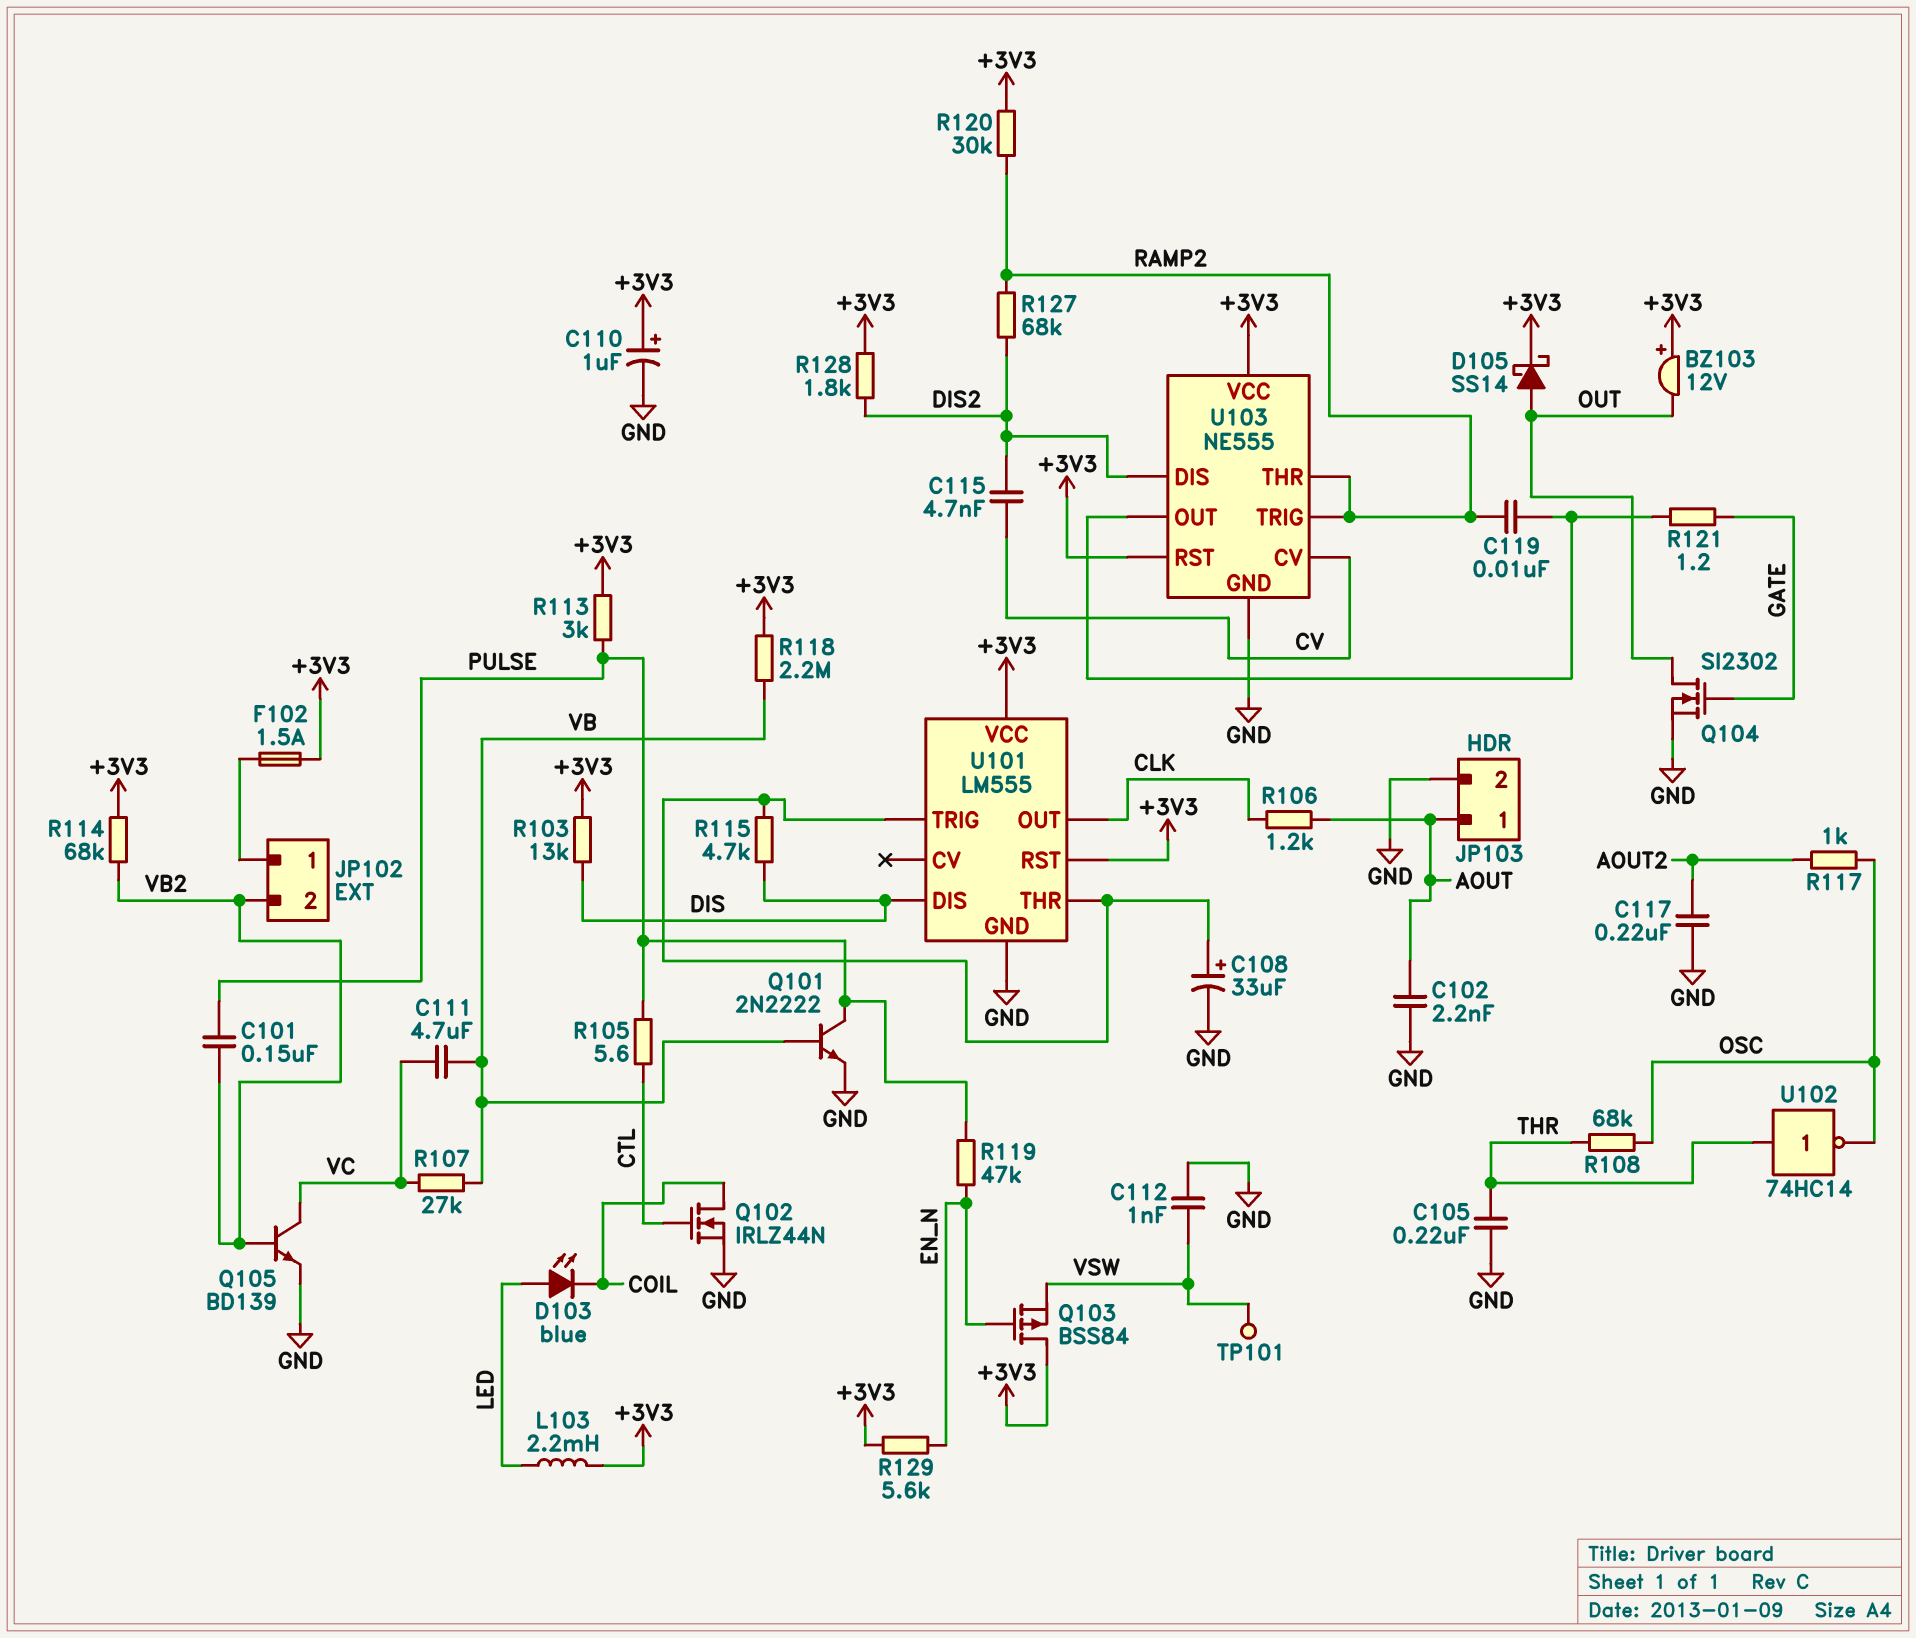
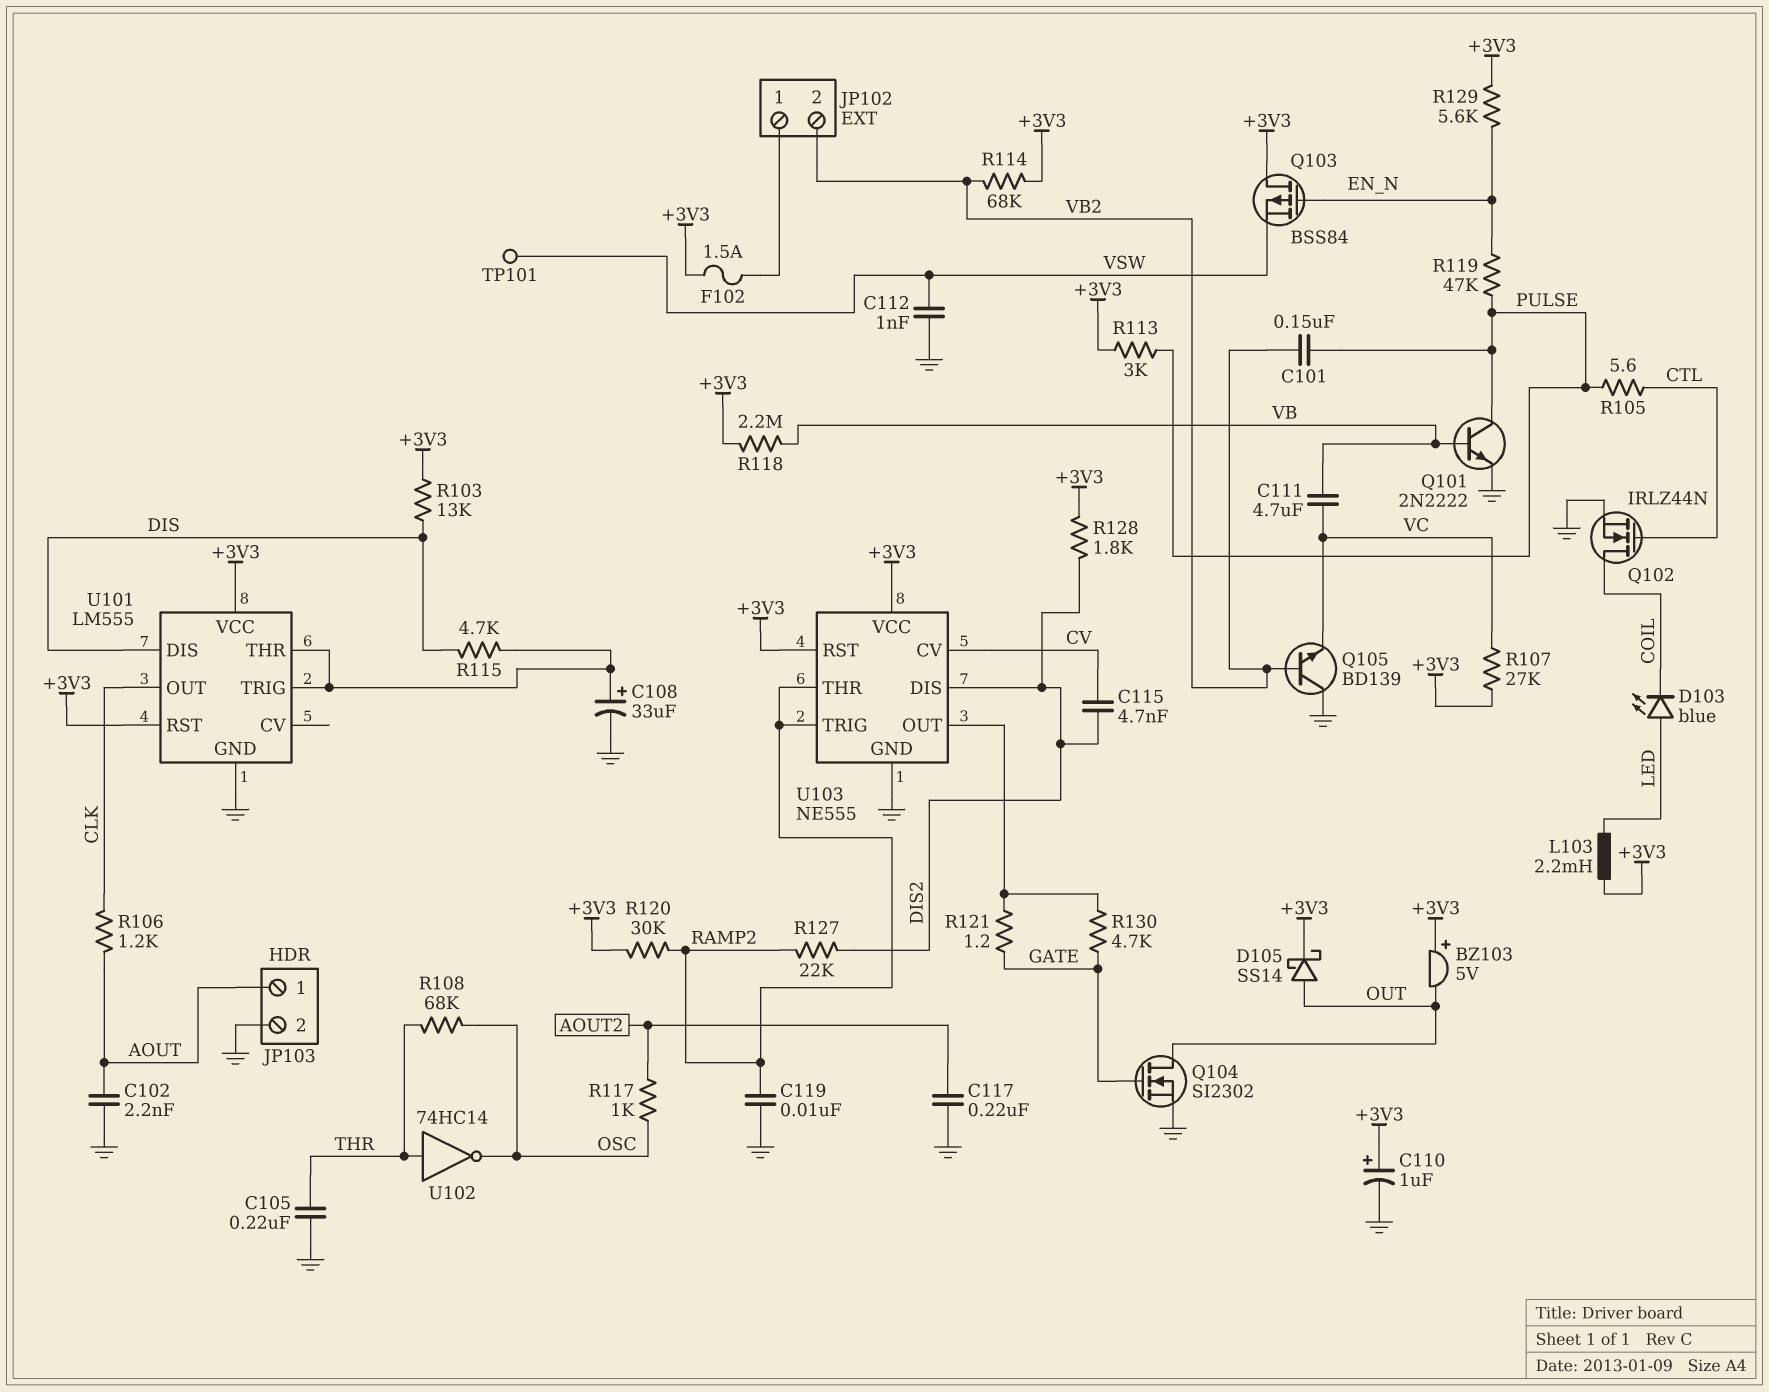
BZ103: buzzer 12V (plus +3V3, minus OUT) -> buzzer 5V (plus +3V3, minus OUT)
C119: 10nF (RAMP2, U103/OUT) -> 10nF (GND, RAMP2)
Q105: NPN BD139 (B VB2, C VC, E GND) -> NPN BD139 (B VB2, C GND, E VC)
R107: 27k (VB, VC) -> 27k (+3V3, VC)
R127: 68k (DIS2, RAMP2) -> 22k (DIS2, RAMP2)
R130: none -> 4.7k (GATE, U103/OUT)

